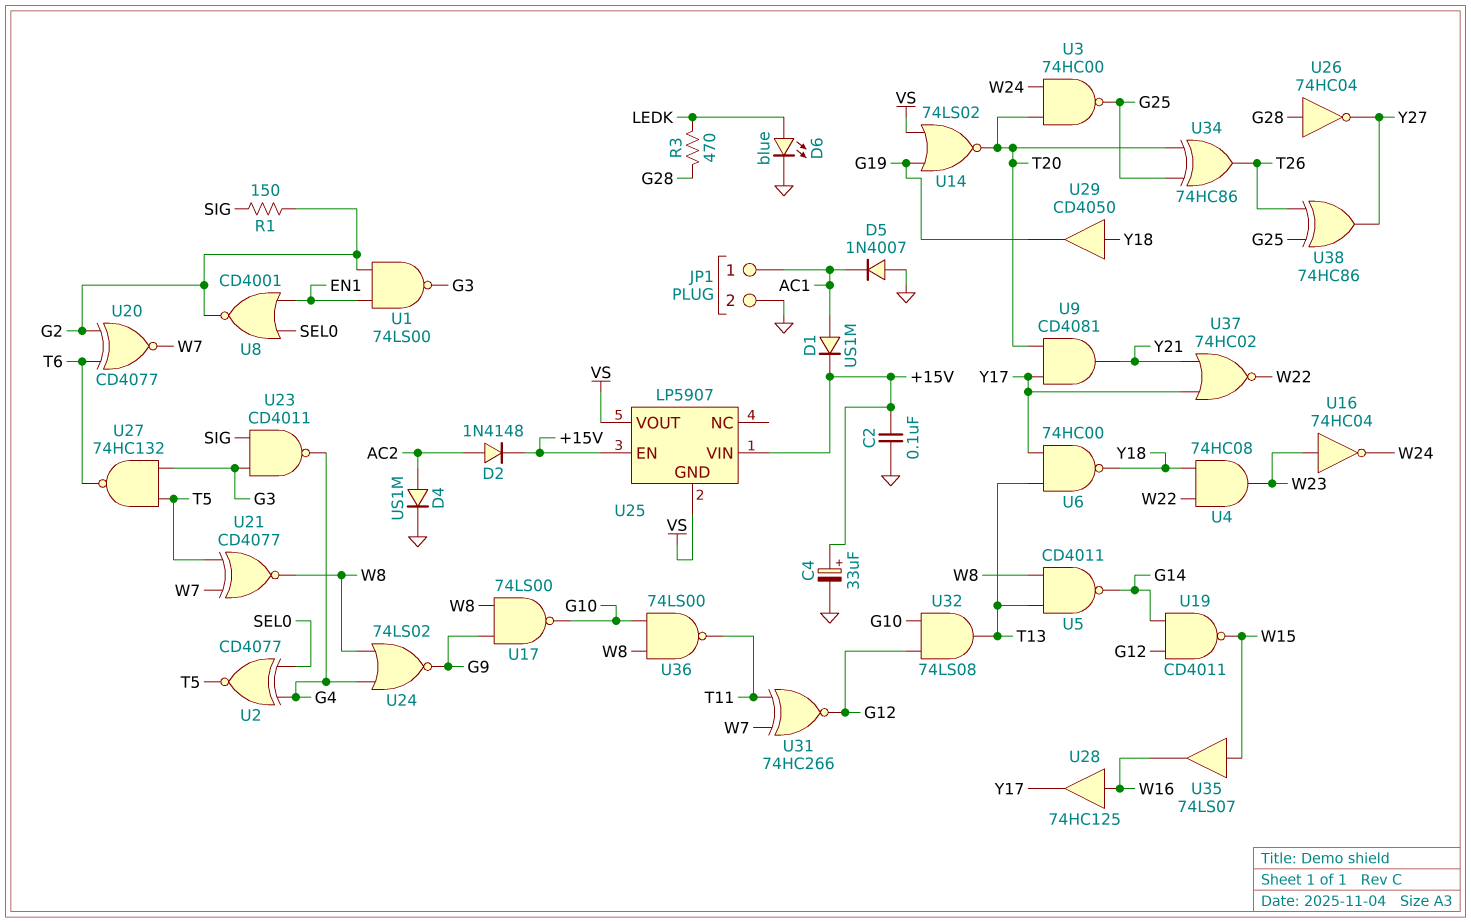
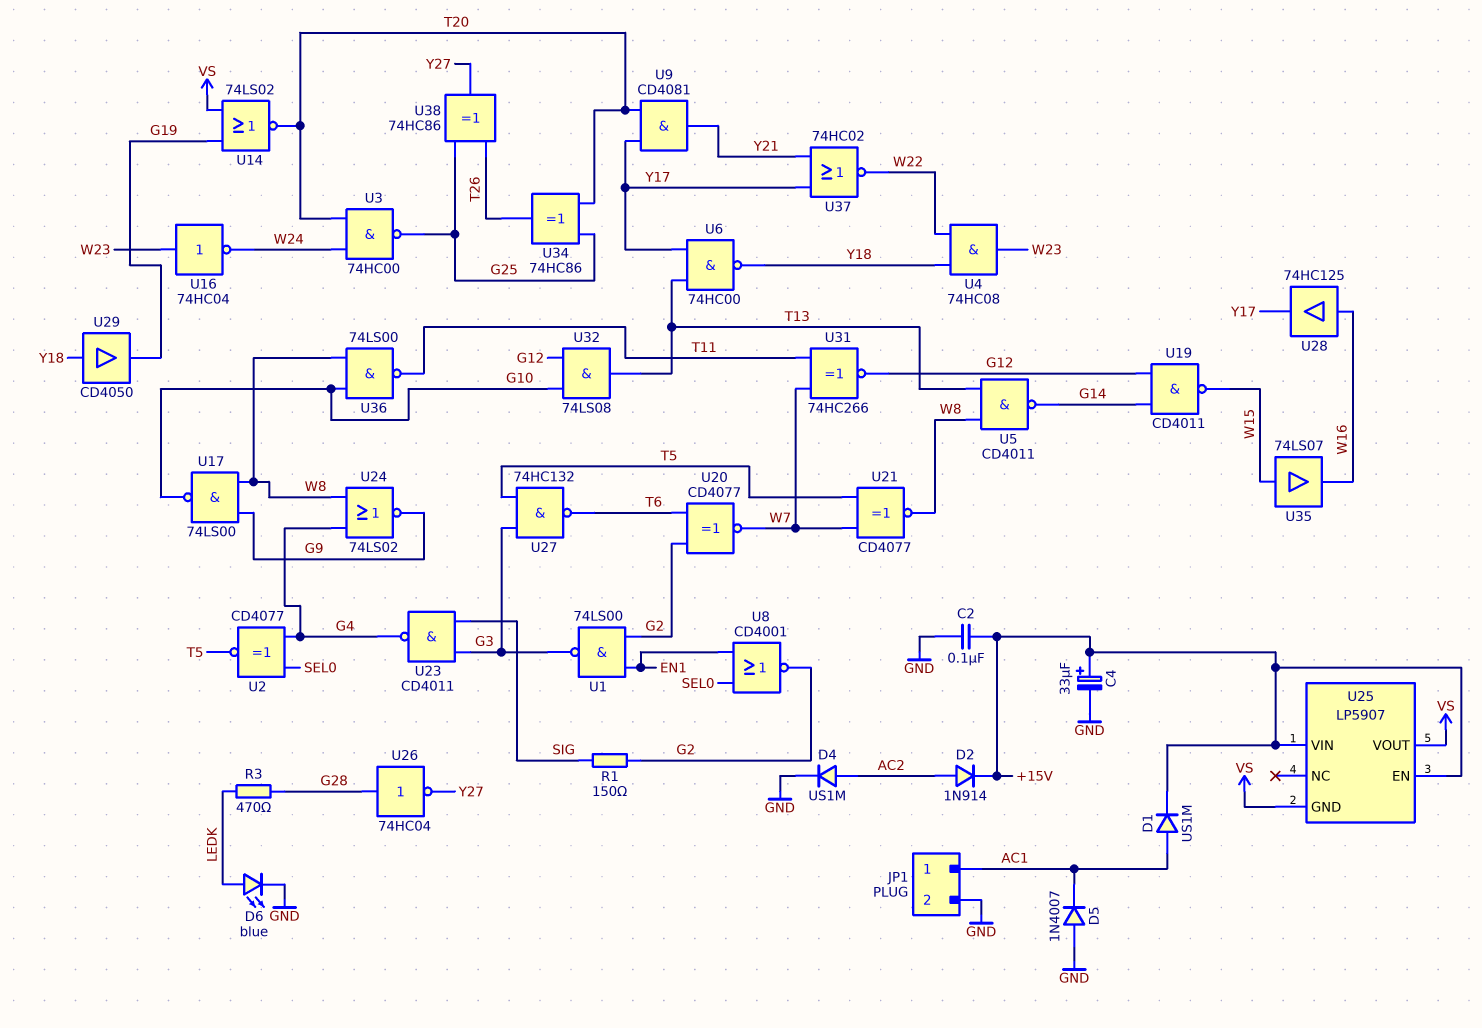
D2: diode 1N4148 (A AC2, K +15V) -> diode 1N914 (A AC2, K +15V)

